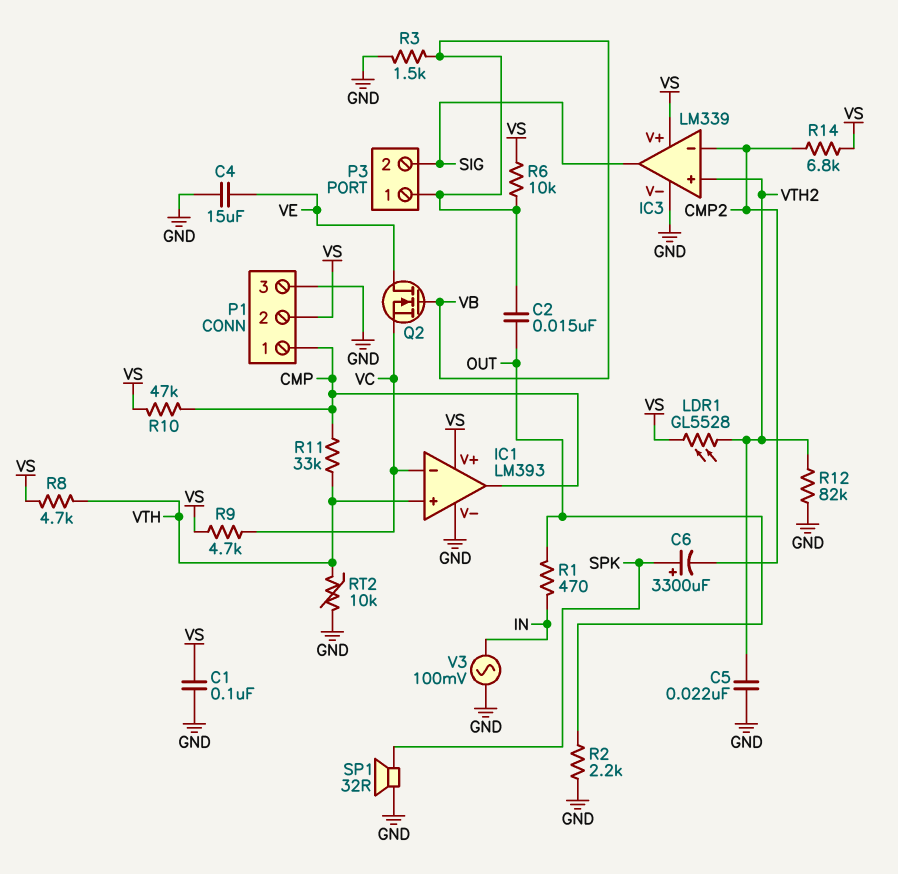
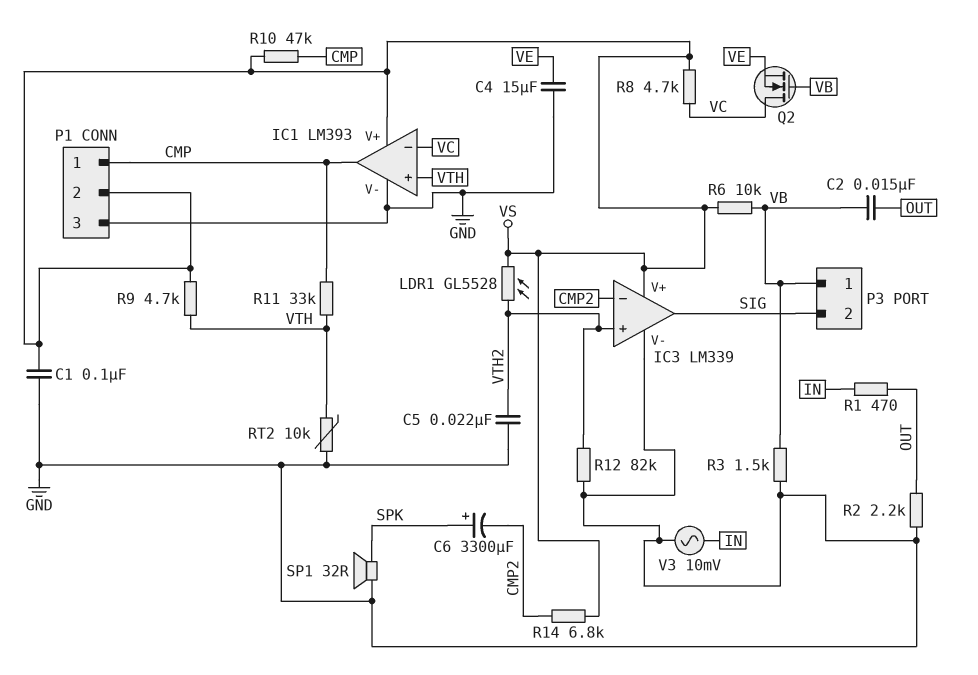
Q2: NMOS (G VB, D VE, S VC) -> NMOS (G VB, D VC, S VE)
R8: 4.7k (VS, VTH) -> 4.7k (VC, VS)
R9: 4.7k (VC, VS) -> 4.7k (VS, VTH)
V3: AC 100mV (GND, IN) -> AC 10mV (GND, IN)

